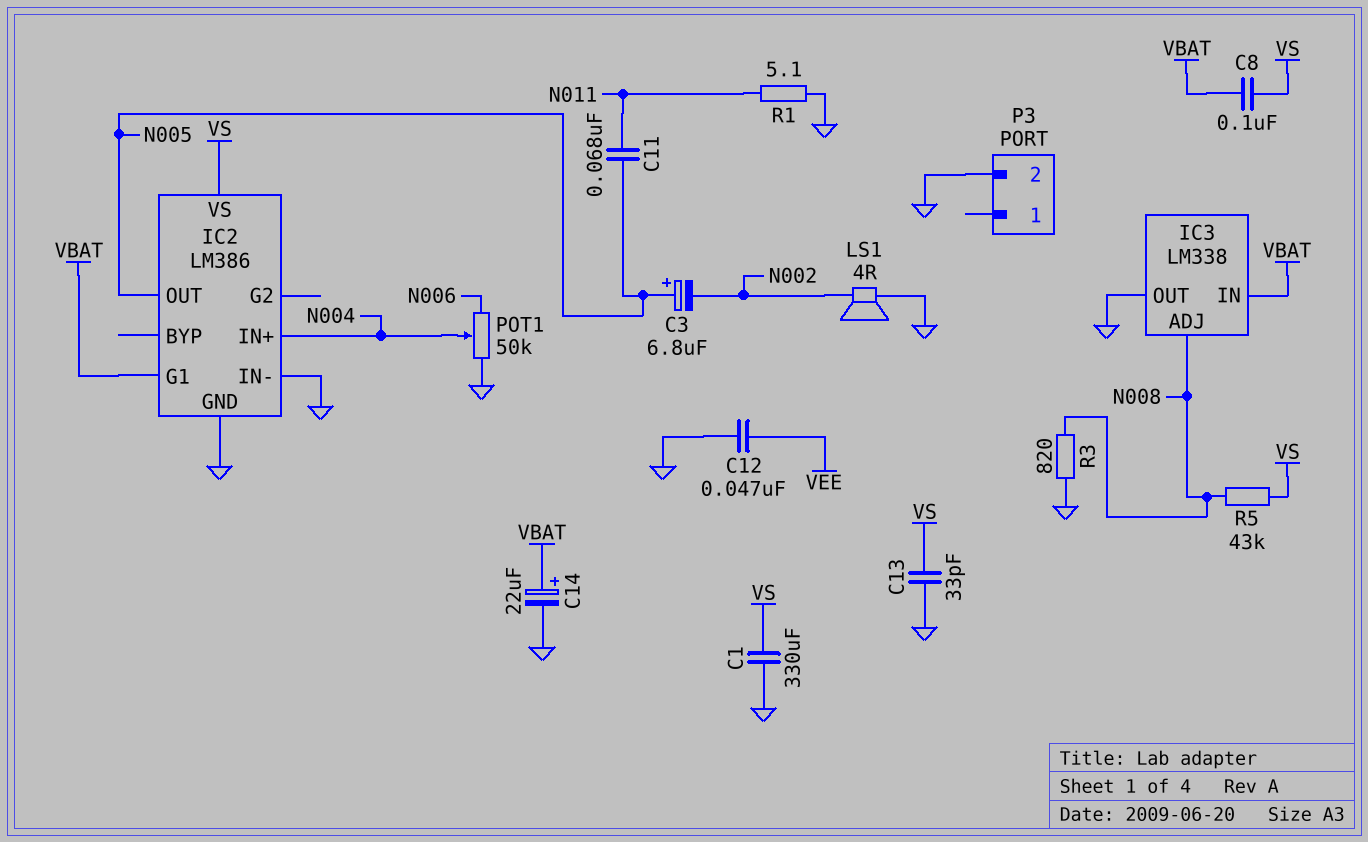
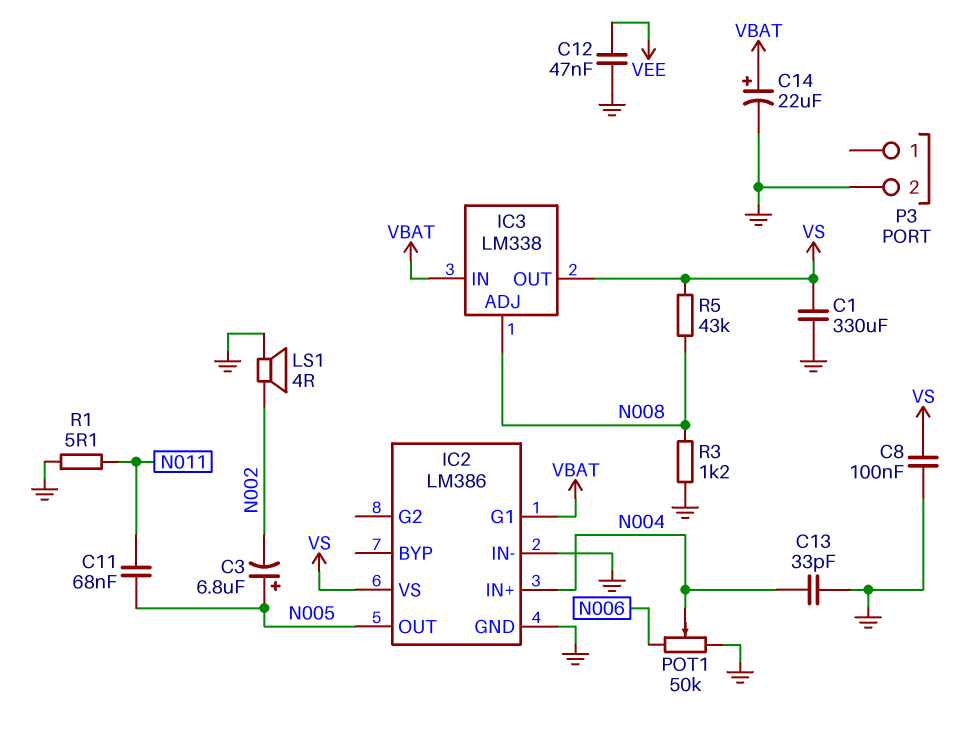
C8: 100nF (VBAT, VS) -> 100nF (GND, VS)
C13: 33pF (GND, VS) -> 33pF (GND, N004)
IC3 pin OUT: GND -> VS
R3: 820 (GND, N008) -> 1.2k (GND, N008)

